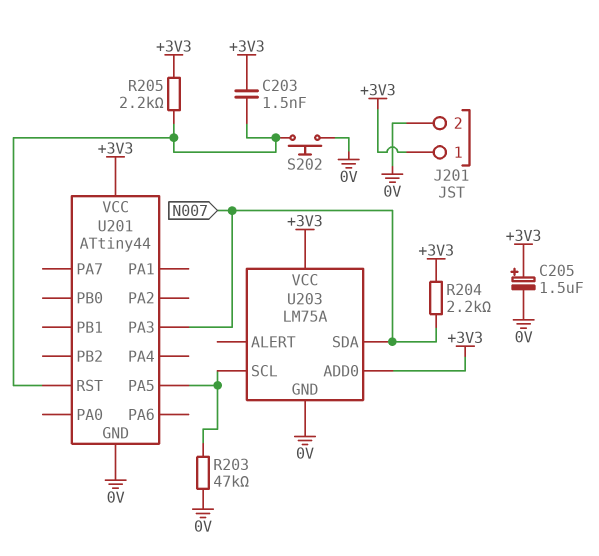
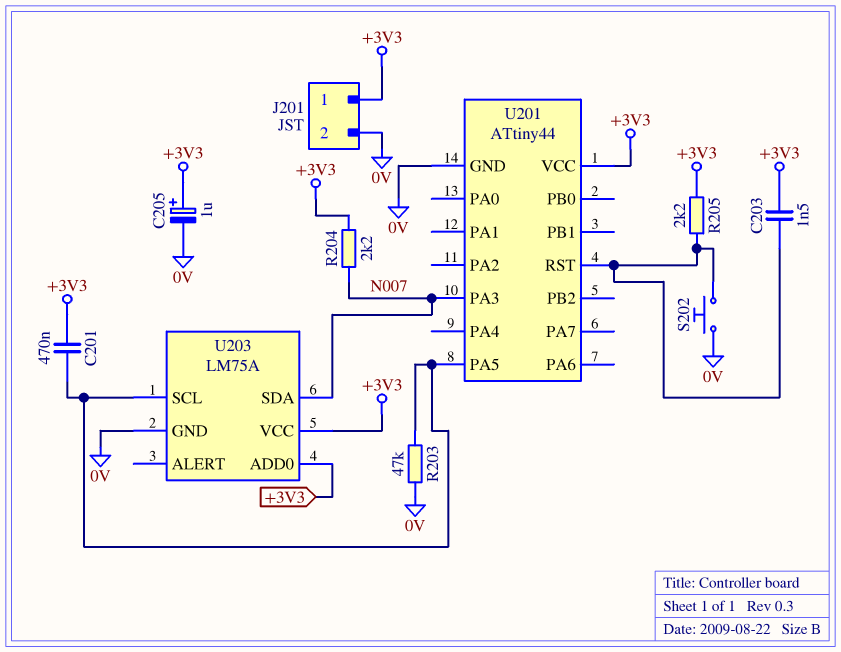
C201: none -> 470nF (+3V3, U201/PA5)
C205: 1.5uF (plus +3V3, minus 0V) -> 1uF (plus +3V3, minus 0V)

